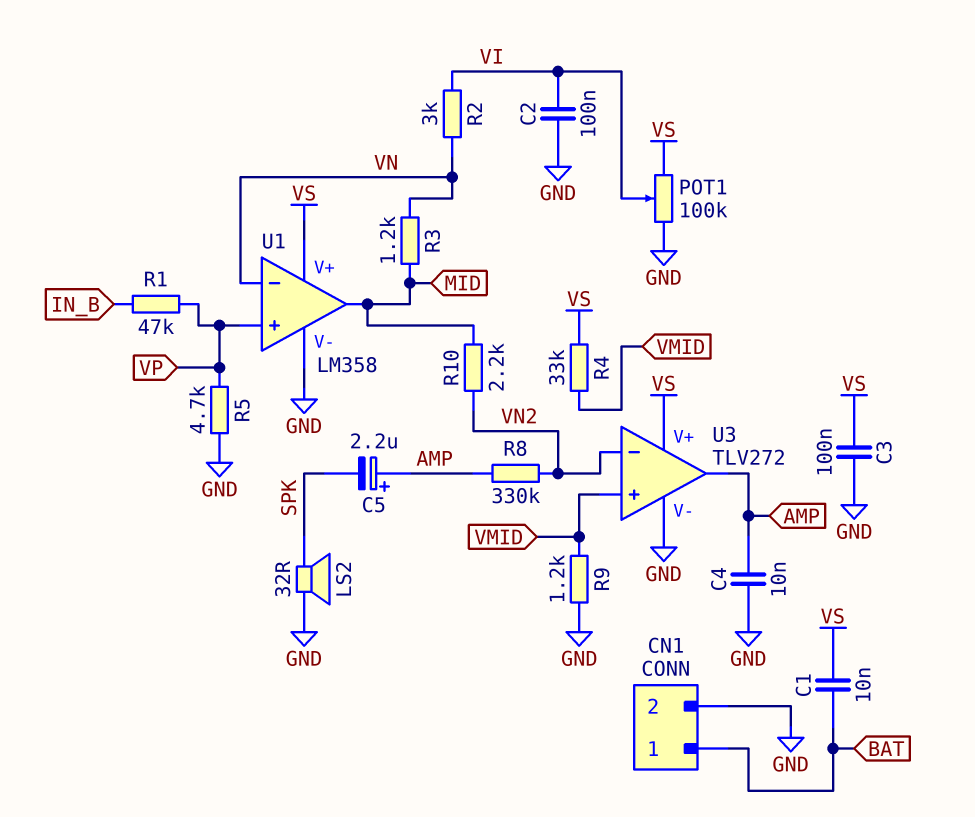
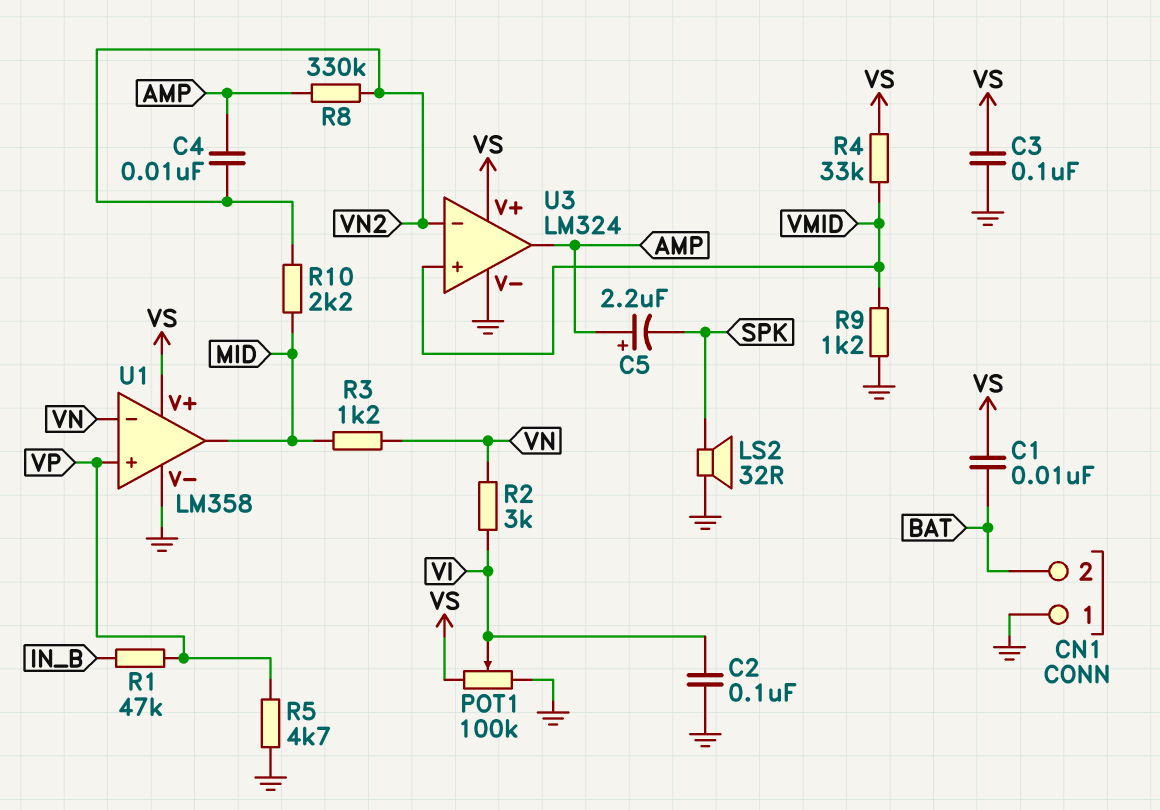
C4: 10nF (AMP, GND) -> 10nF (AMP, VN2)
CN1 pin 1: BAT -> GND
CN1 pin 2: GND -> BAT
U3: TLV272 -> LM324

